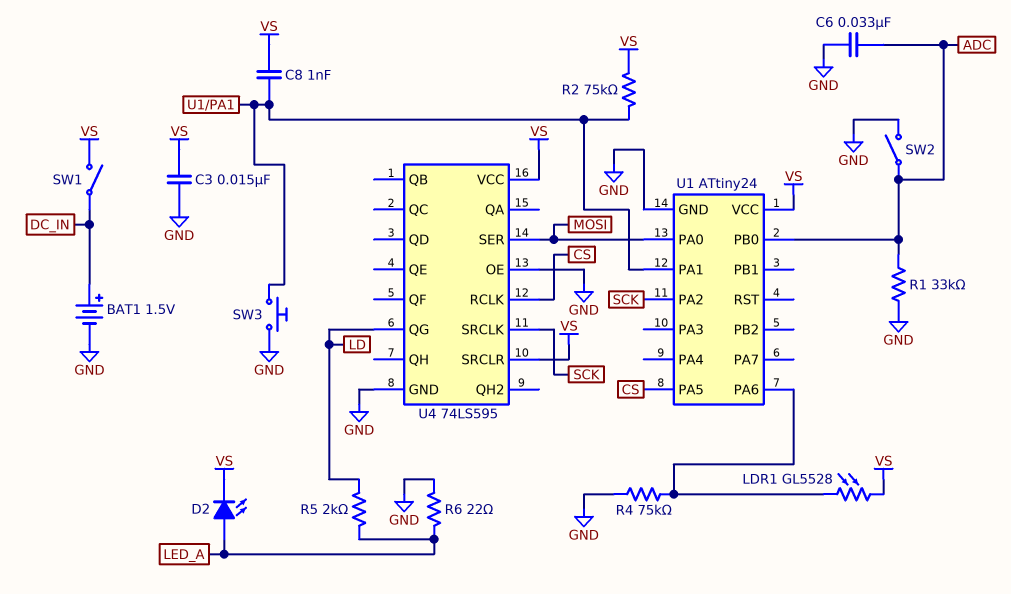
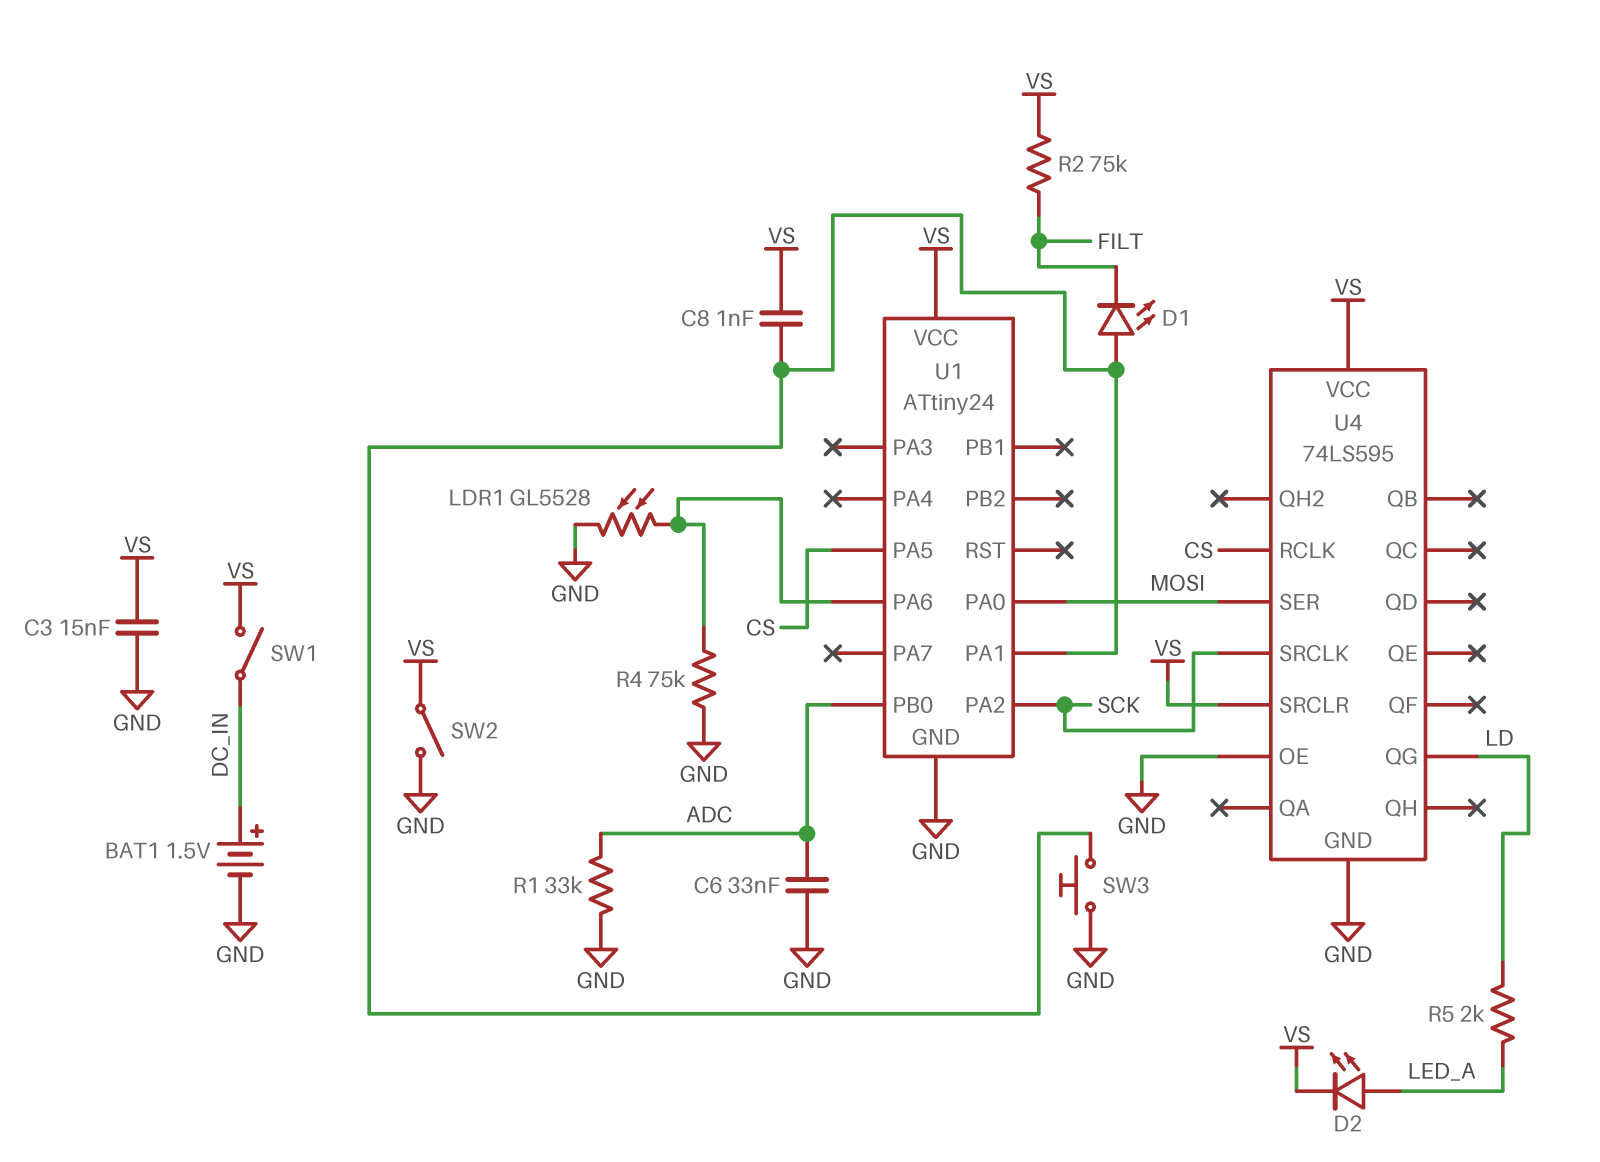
D1: none -> LED (A U1/PA1, K FILT)
LDR1: GL5528 (U1/PA6, VS) -> GL5528 (GND, U1/PA6)
R2: 75k (U1/PA1, VS) -> 75k (FILT, VS)
R6: 22 (GND, LED_A) -> none
SW2: switch (ADC, GND) -> switch (GND, VS)

